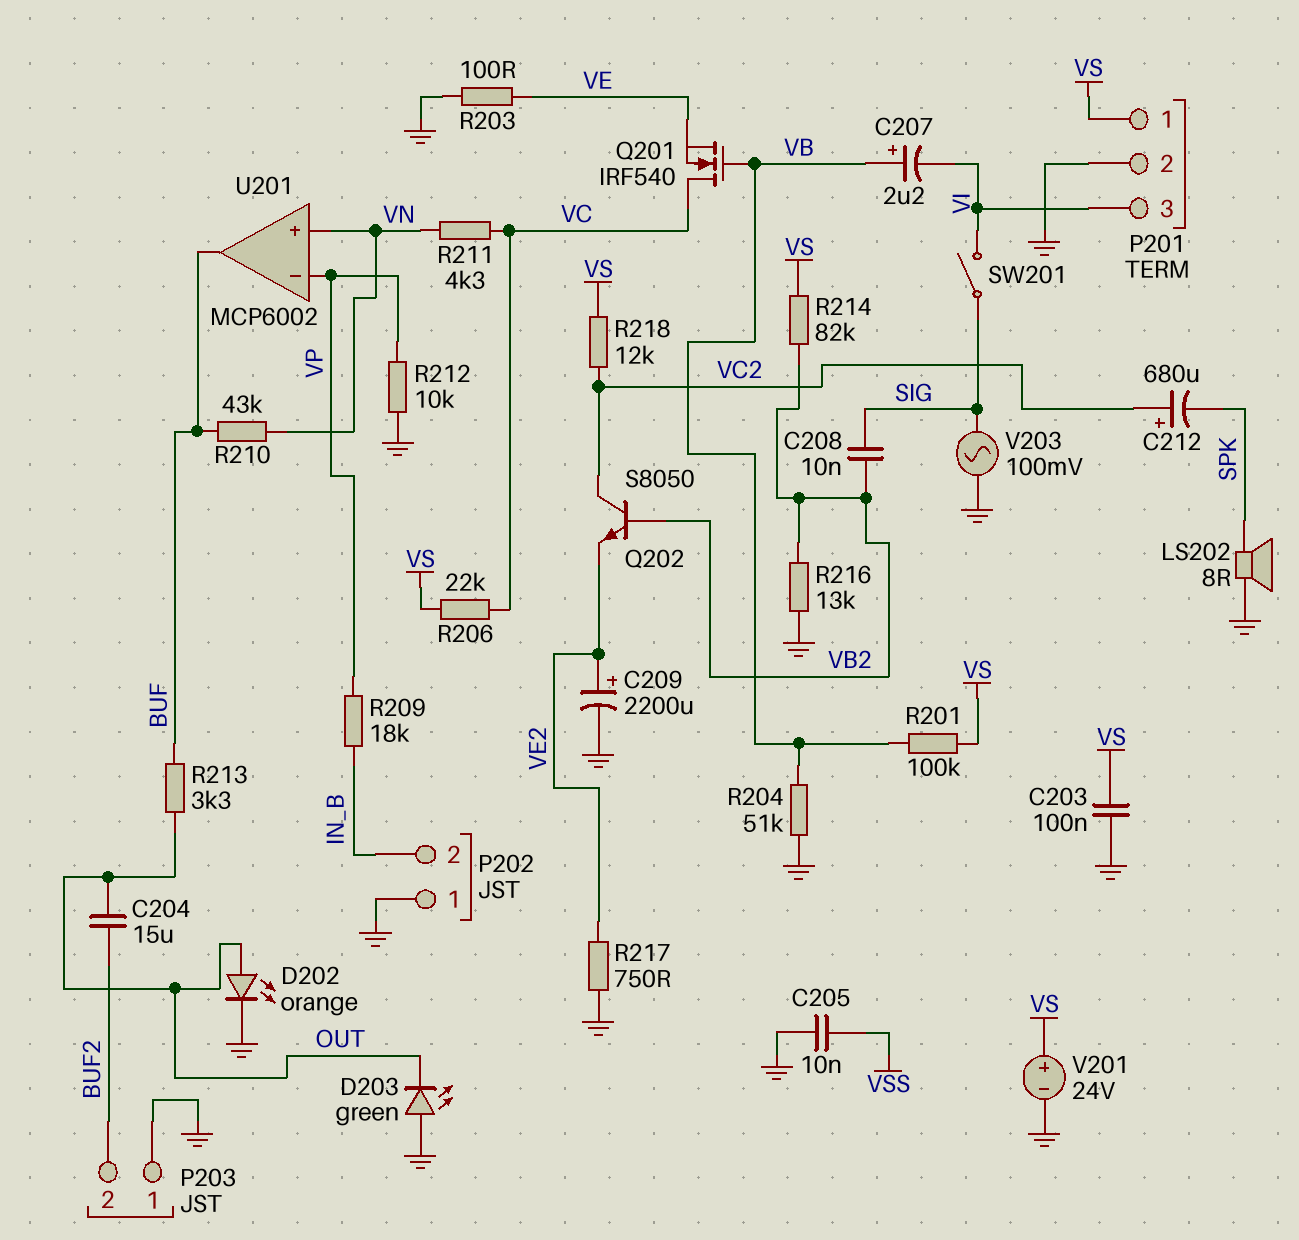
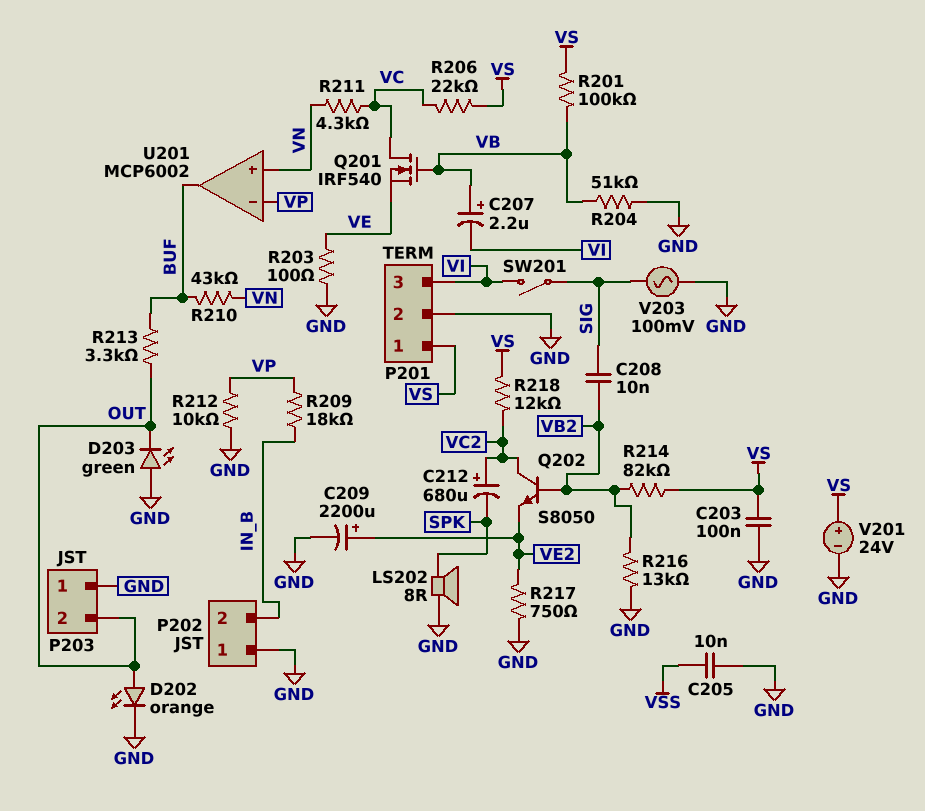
C204: 15uF (BUF2, OUT) -> none
P203 pin 2: BUF2 -> OUT

